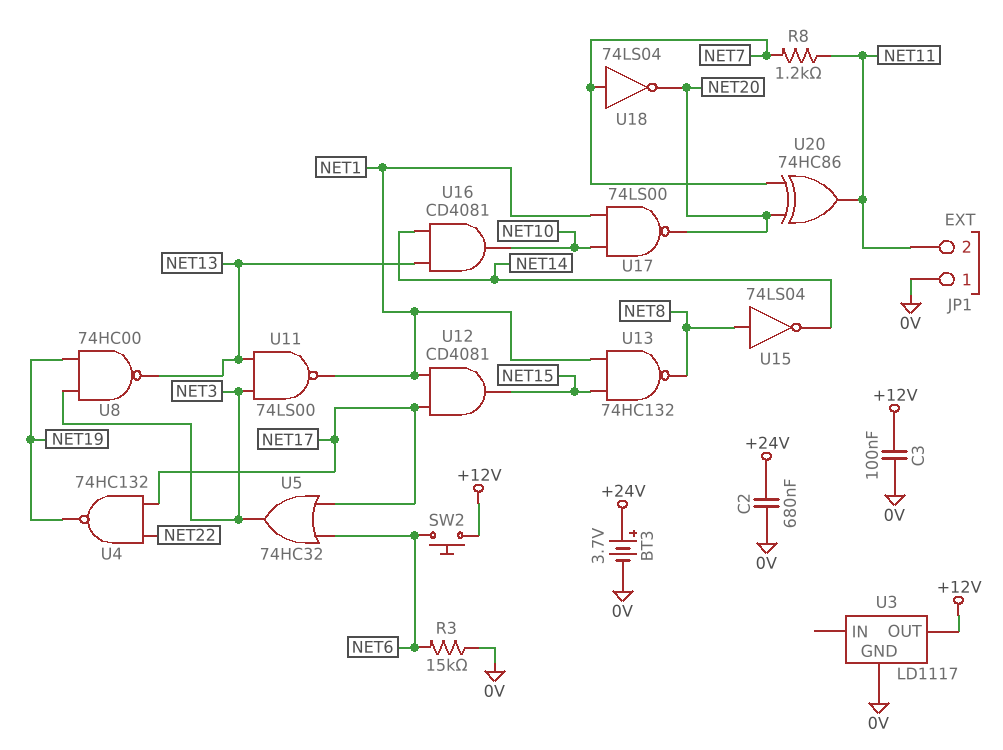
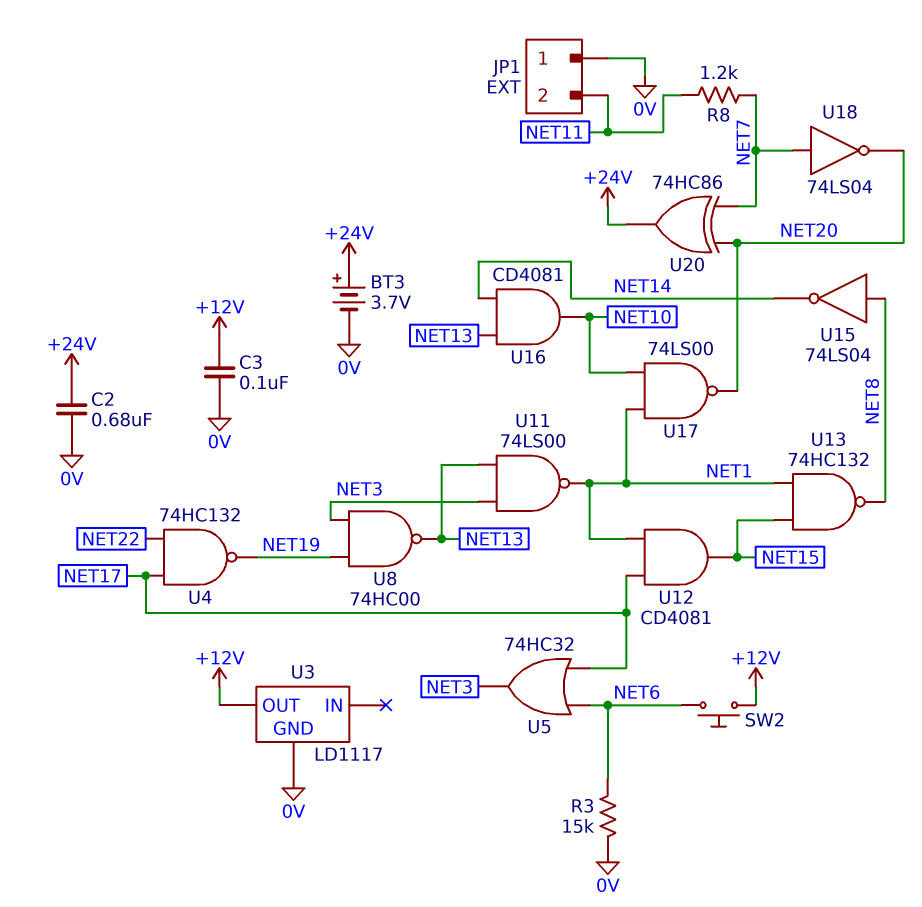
U20: XOR 74HC86 (in NET7, in NET20, out NET11) -> XOR 74HC86 (in NET7, in NET20, out +24V)

